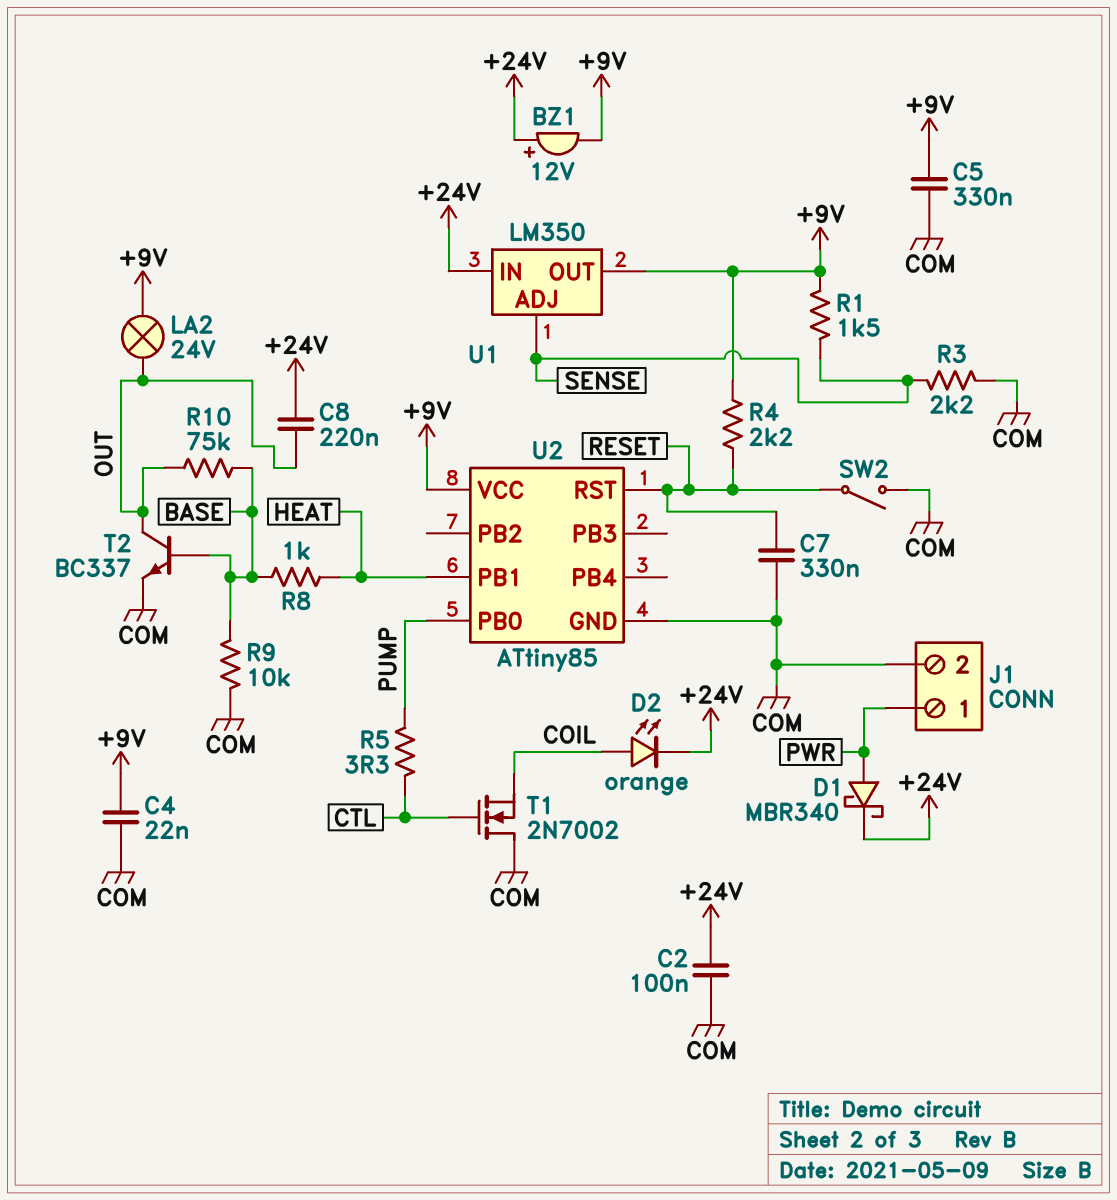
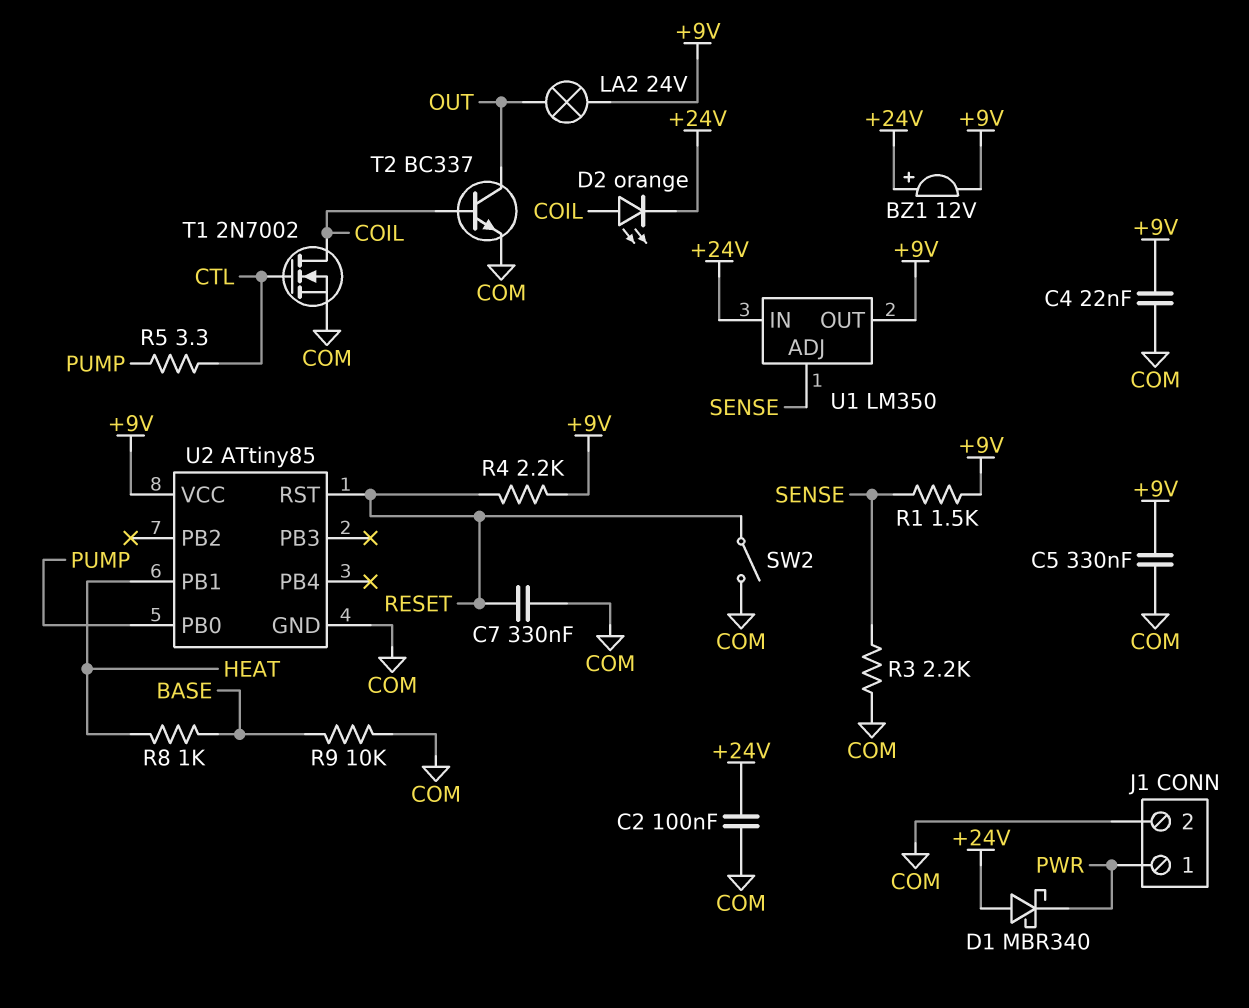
C8: 220nF (+24V, OUT) -> none
D1: schottky MBR340 (A PWR, K +24V) -> schottky MBR340 (A +24V, K PWR)
R10: 75k (BASE, OUT) -> none
T1: NMOS 2N7002 (G CTL, D COM, S COIL) -> NMOS 2N7002 (G CTL, D COIL, S COM)
T2: NPN BC337 (B BASE, C OUT, E COM) -> NPN BC337 (B COIL, C OUT, E COM)

